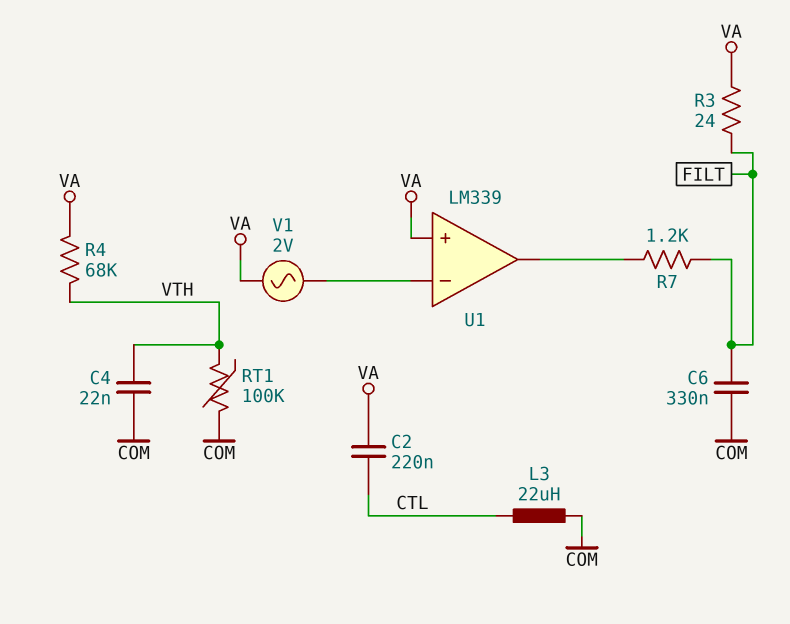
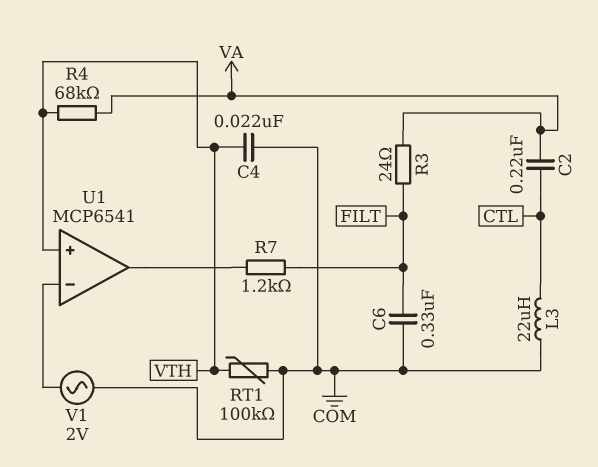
U1: LM339 -> MCP6541
U1 pin in+: VA -> VTH
V1: AC 2V (U1/in-, VA) -> AC 2V (COM, U1/in-)

